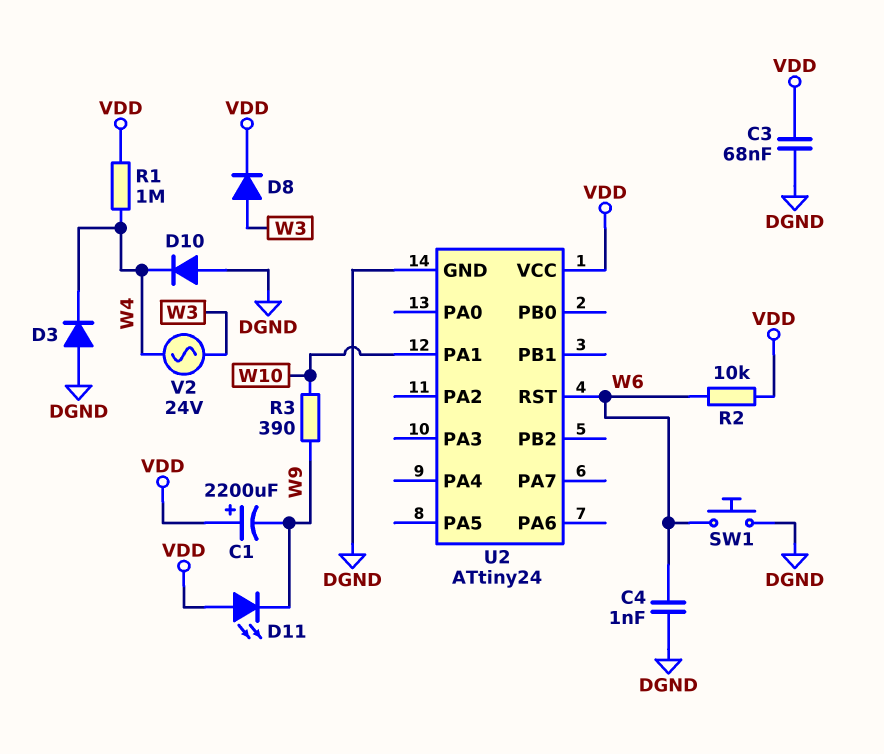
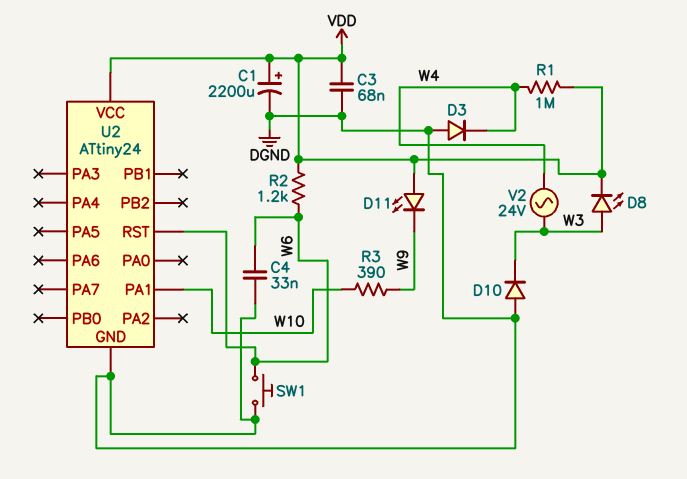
C1: 2200uF (plus VDD, minus W9) -> 2200uF (plus VDD, minus DGND)
C4: 1nF (DGND, W6) -> 33nF (DGND, W6)
D8: diode (A W3, K VDD) -> LED (A W3, K VDD)
D10: diode (A DGND, K W4) -> diode (A DGND, K W3)
R2: 10k (VDD, W6) -> 1.2k (VDD, W6)

